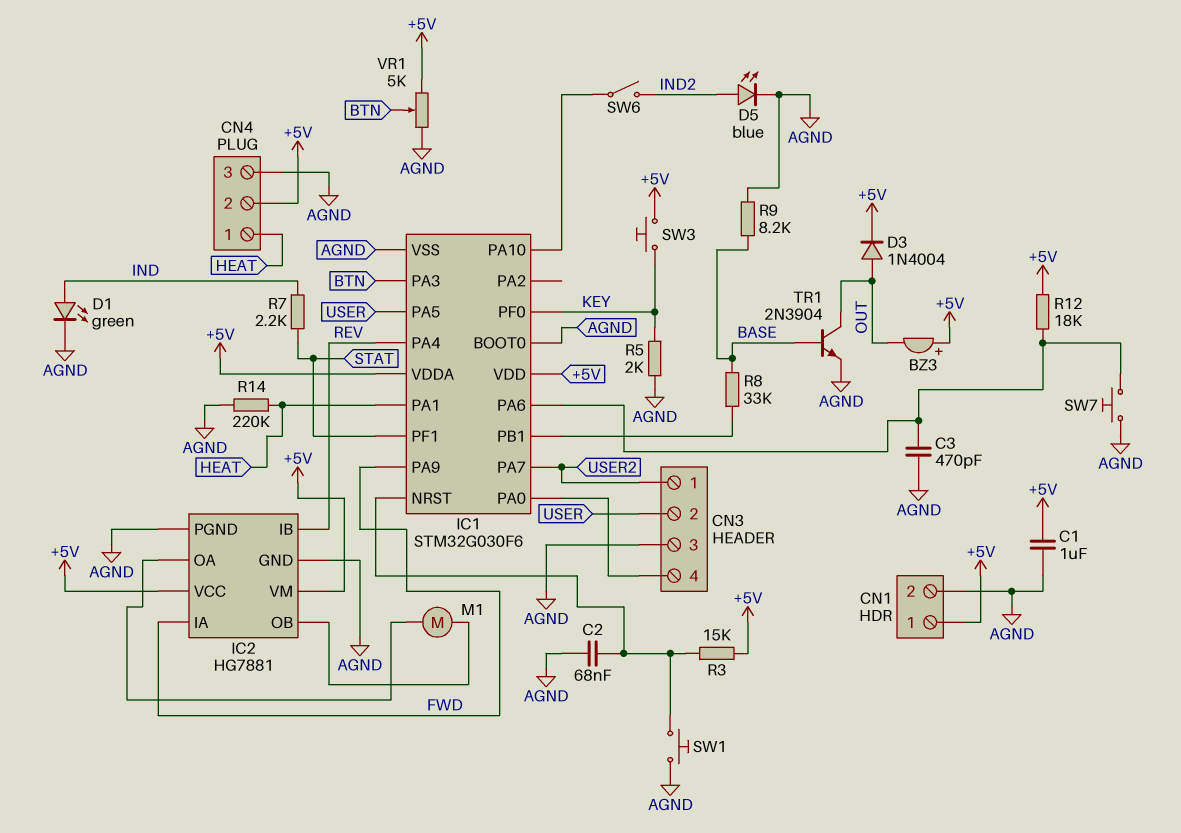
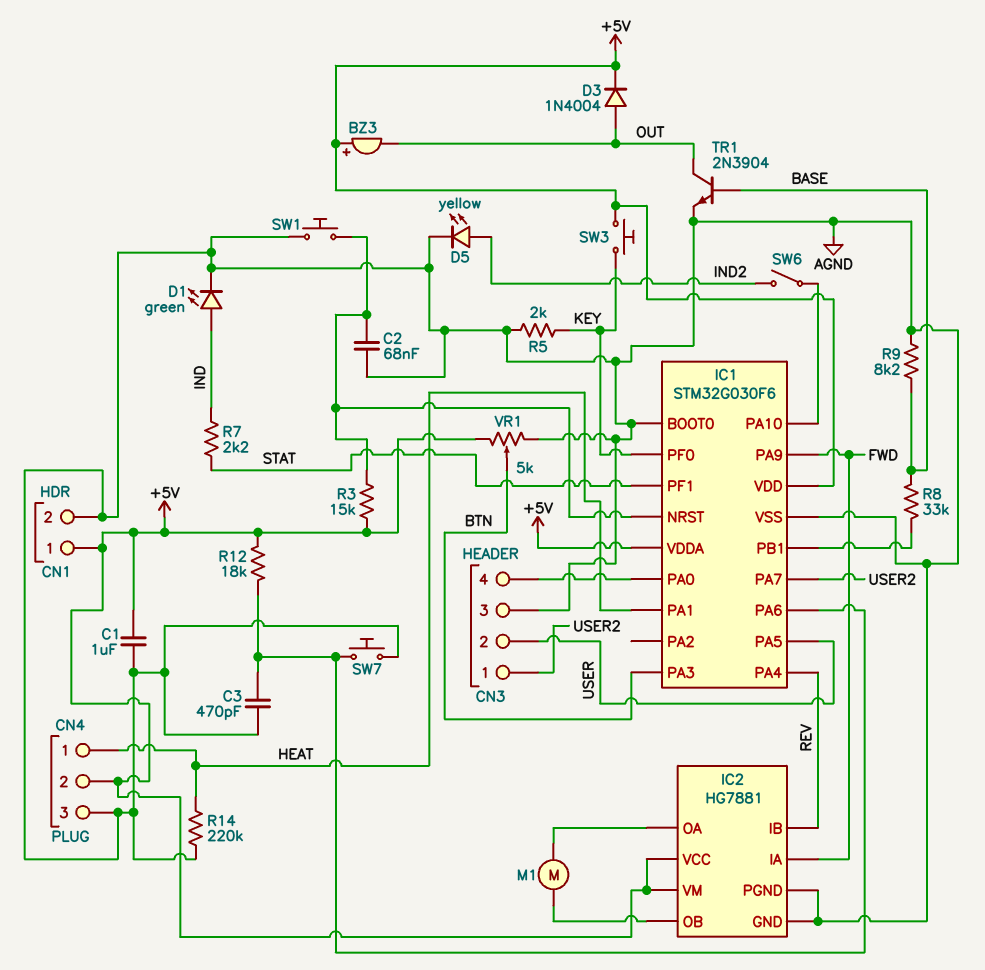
D5: LED blue (A IND2, K AGND) -> LED yellow (A IND2, K AGND)

